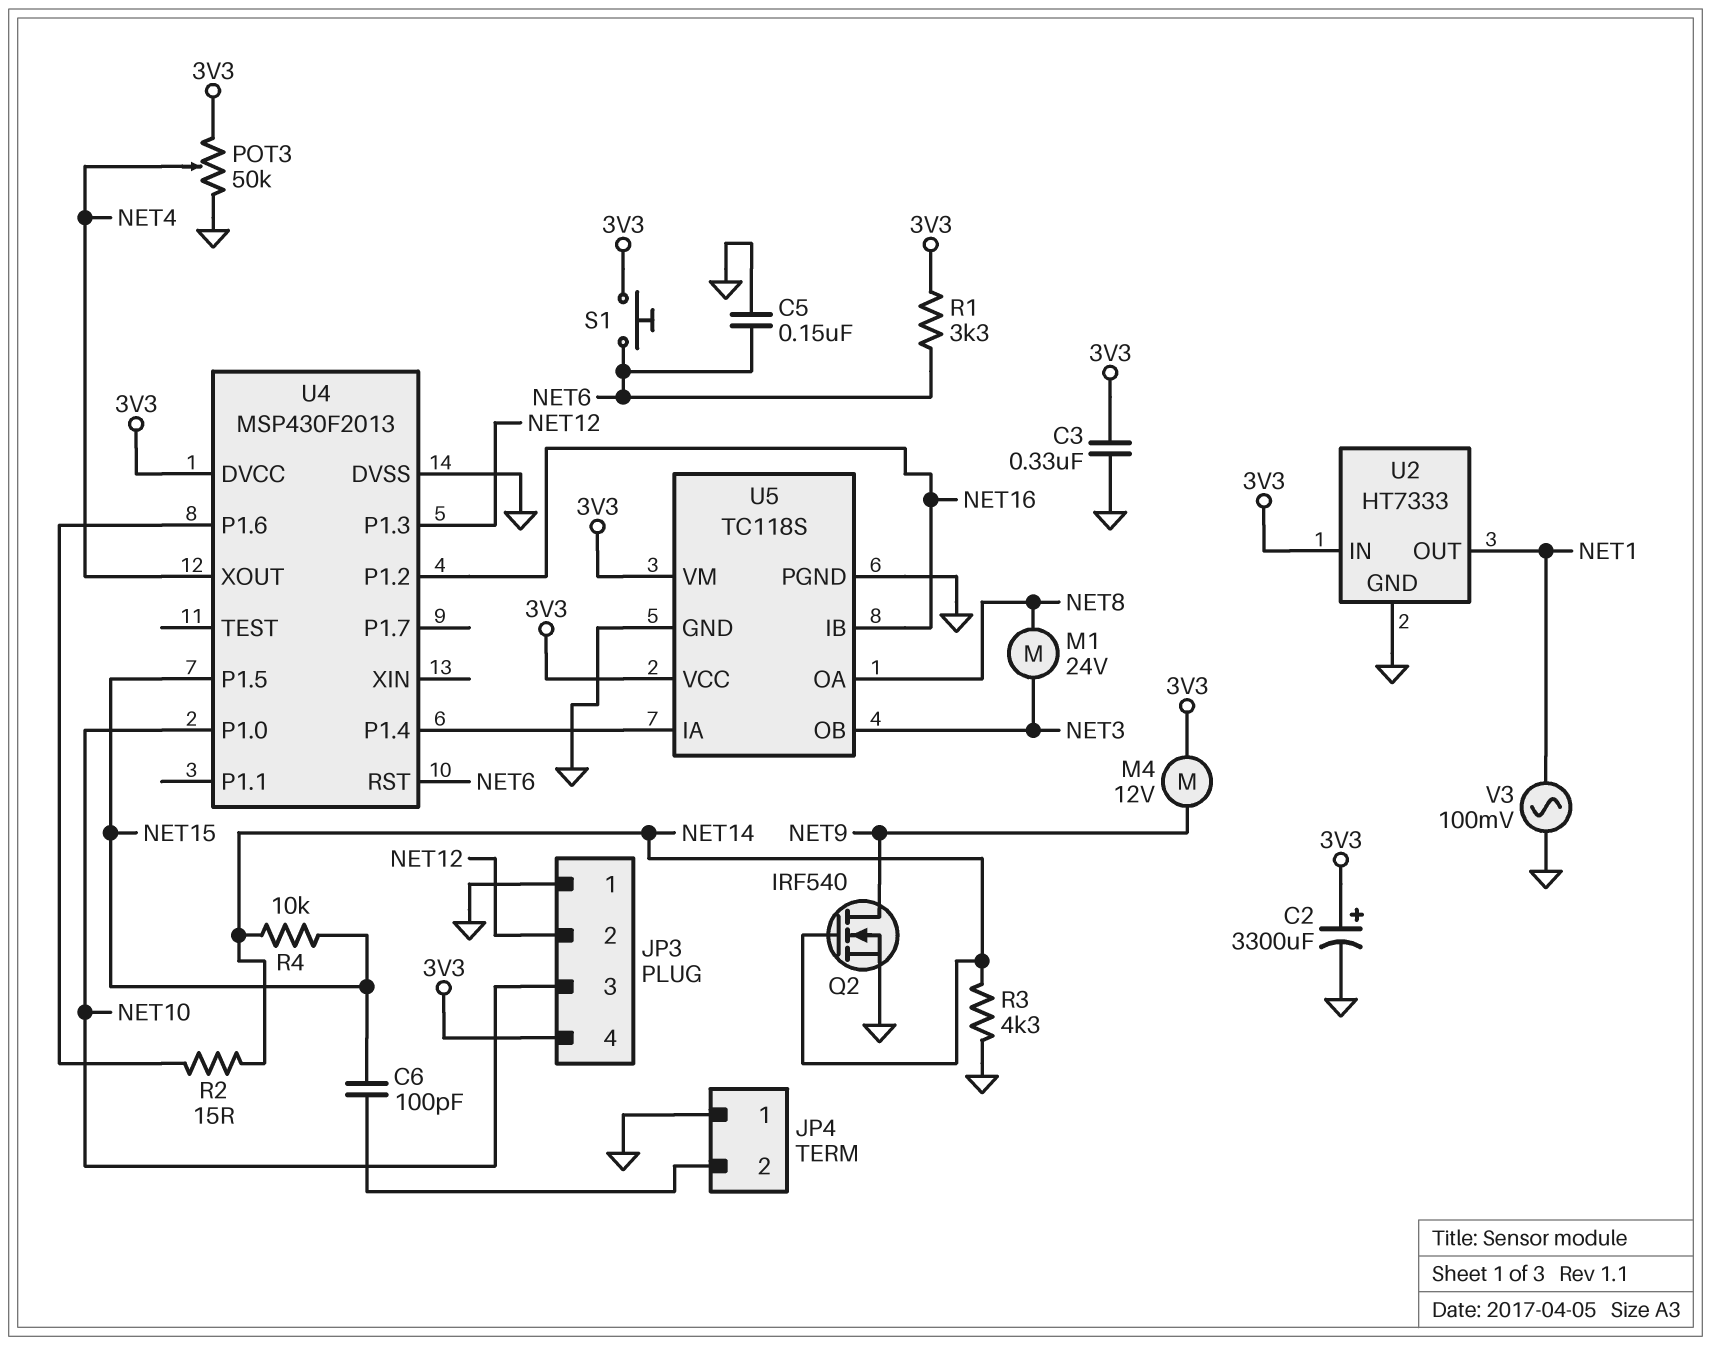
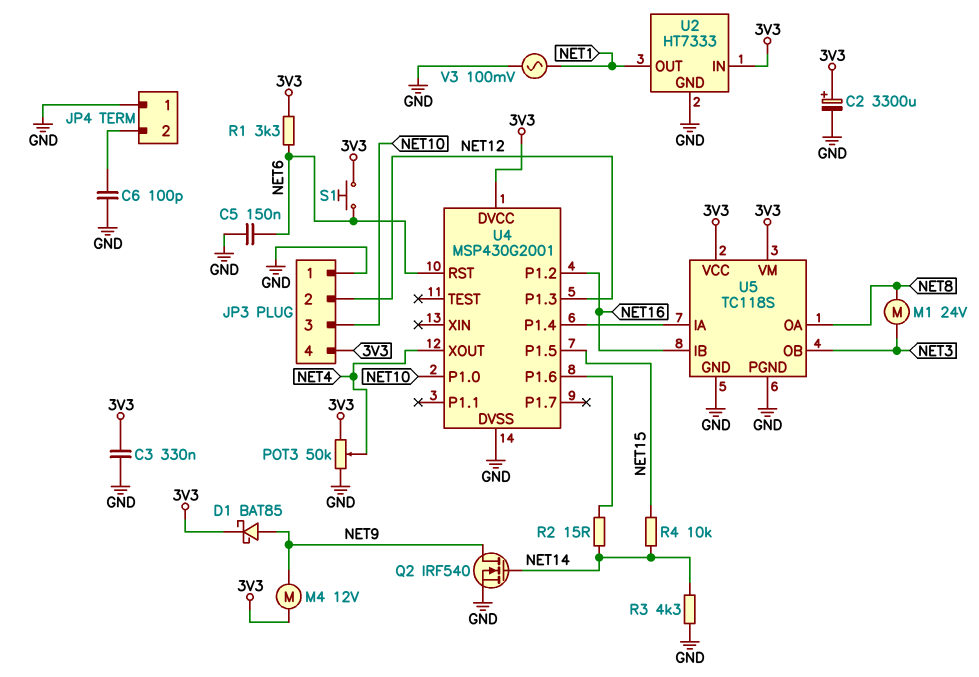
C6: 100pF (JP4/2, NET15) -> 100pF (GND, JP4/2)
D1: none -> schottky BAT85 (A NET9, K 3V3)
U4: MSP430F2013 -> MSP430G2001

